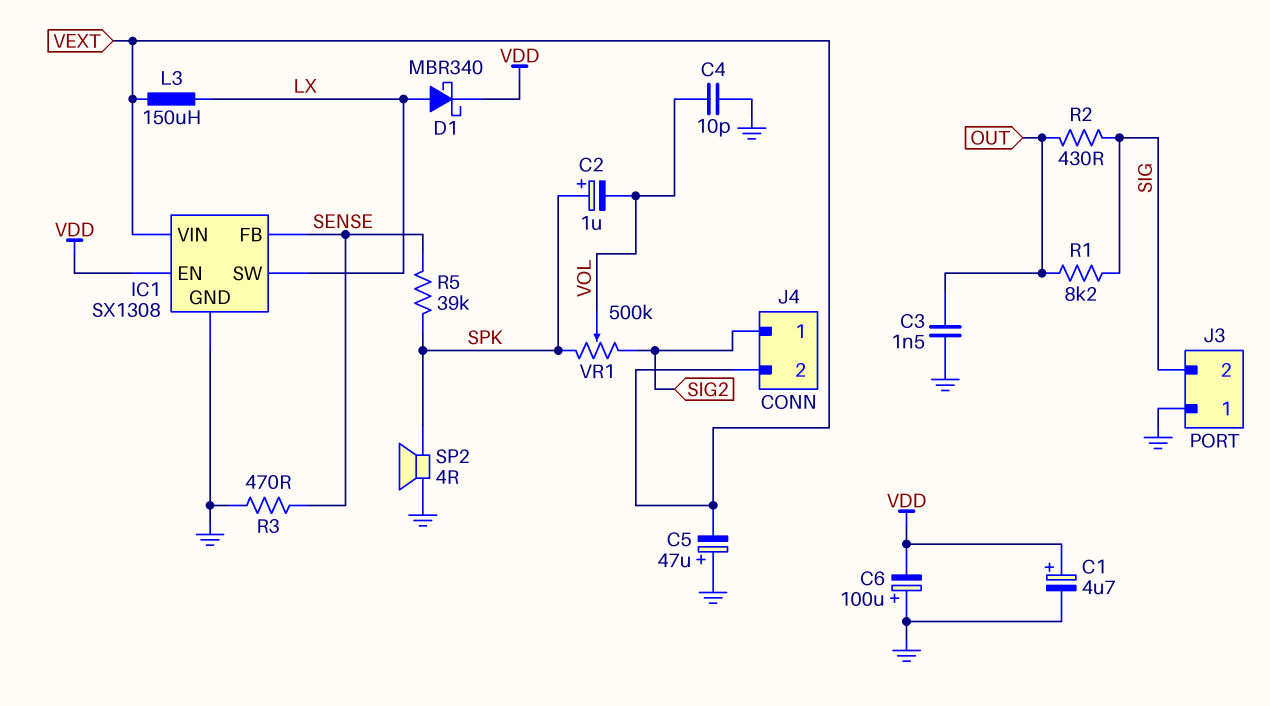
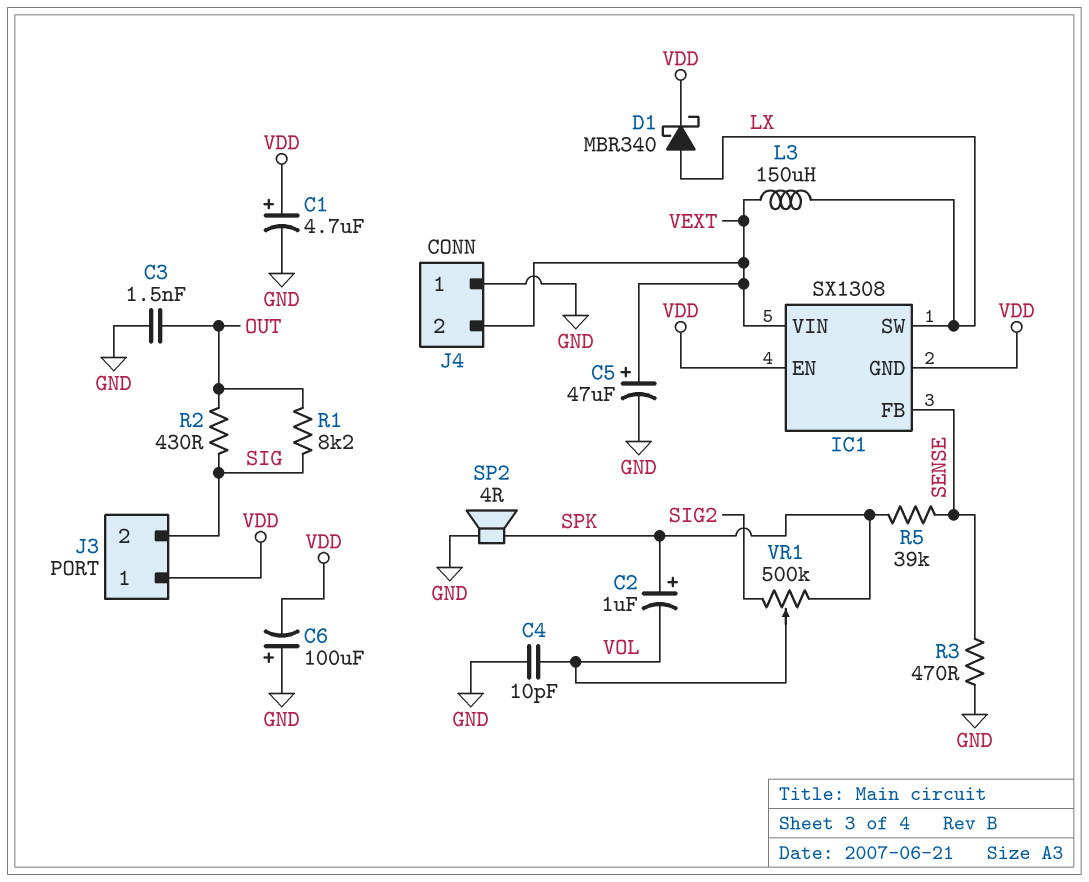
C5: 47uF (plus GND, minus VEXT) -> 47uF (plus VEXT, minus GND)
IC1 pin GND: GND -> VDD
J3 pin 1: GND -> VDD
J4 pin 1: SIG2 -> GND

